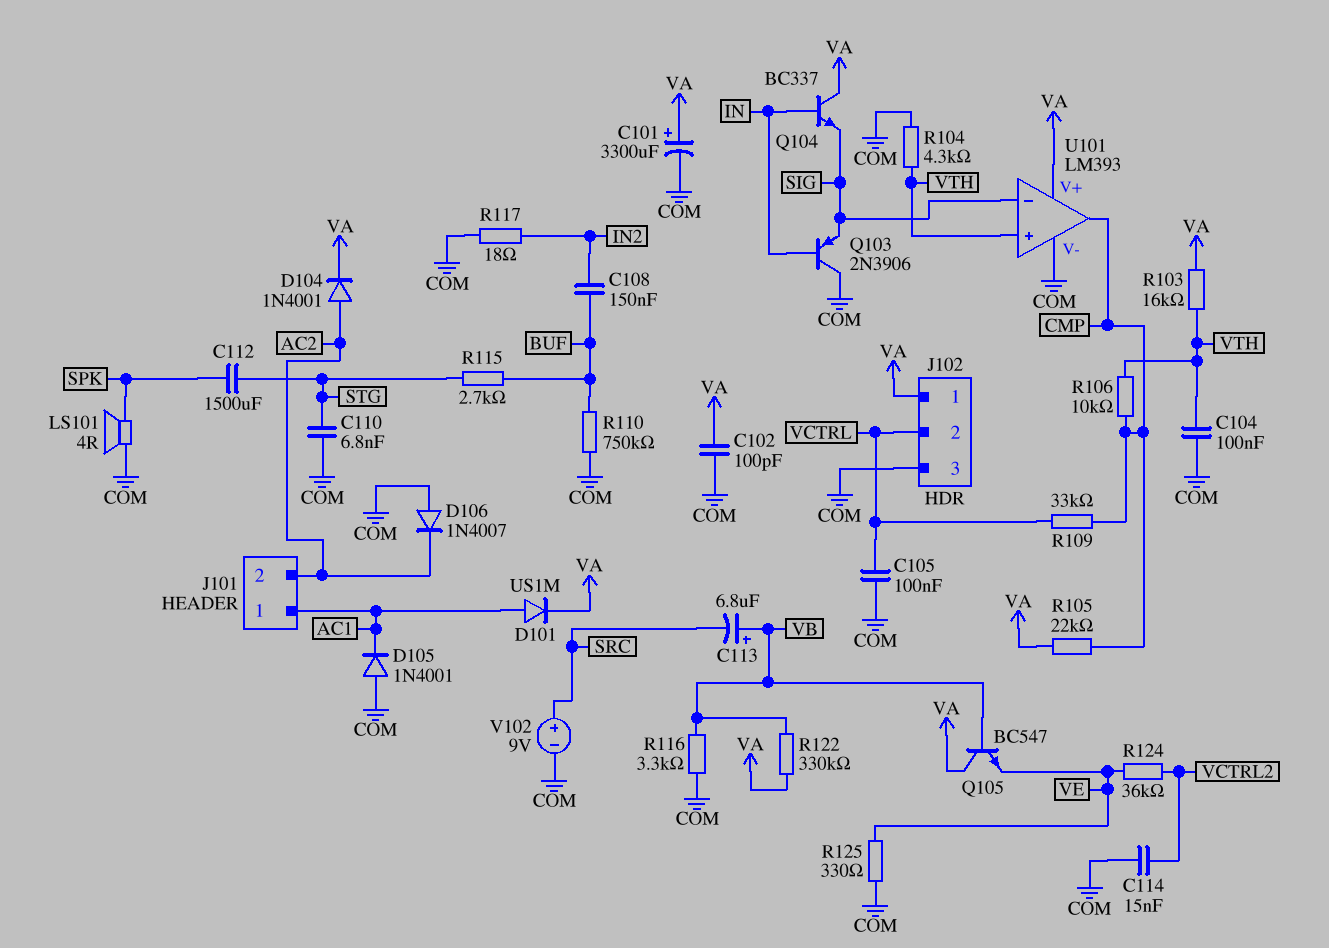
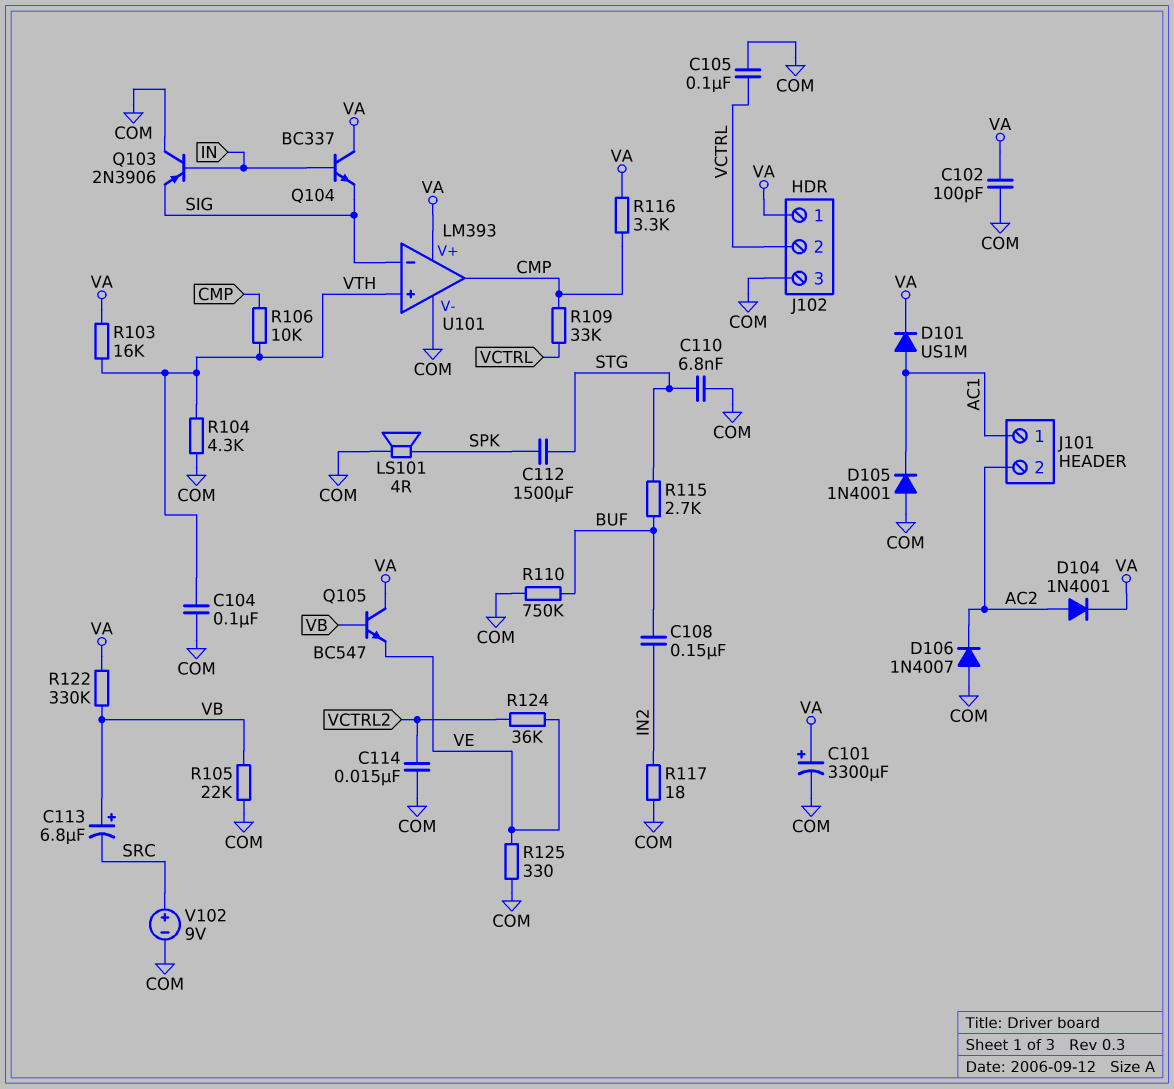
R105: 22k (CMP, VA) -> 22k (COM, VB)
R116: 3.3k (COM, VB) -> 3.3k (CMP, VA)

